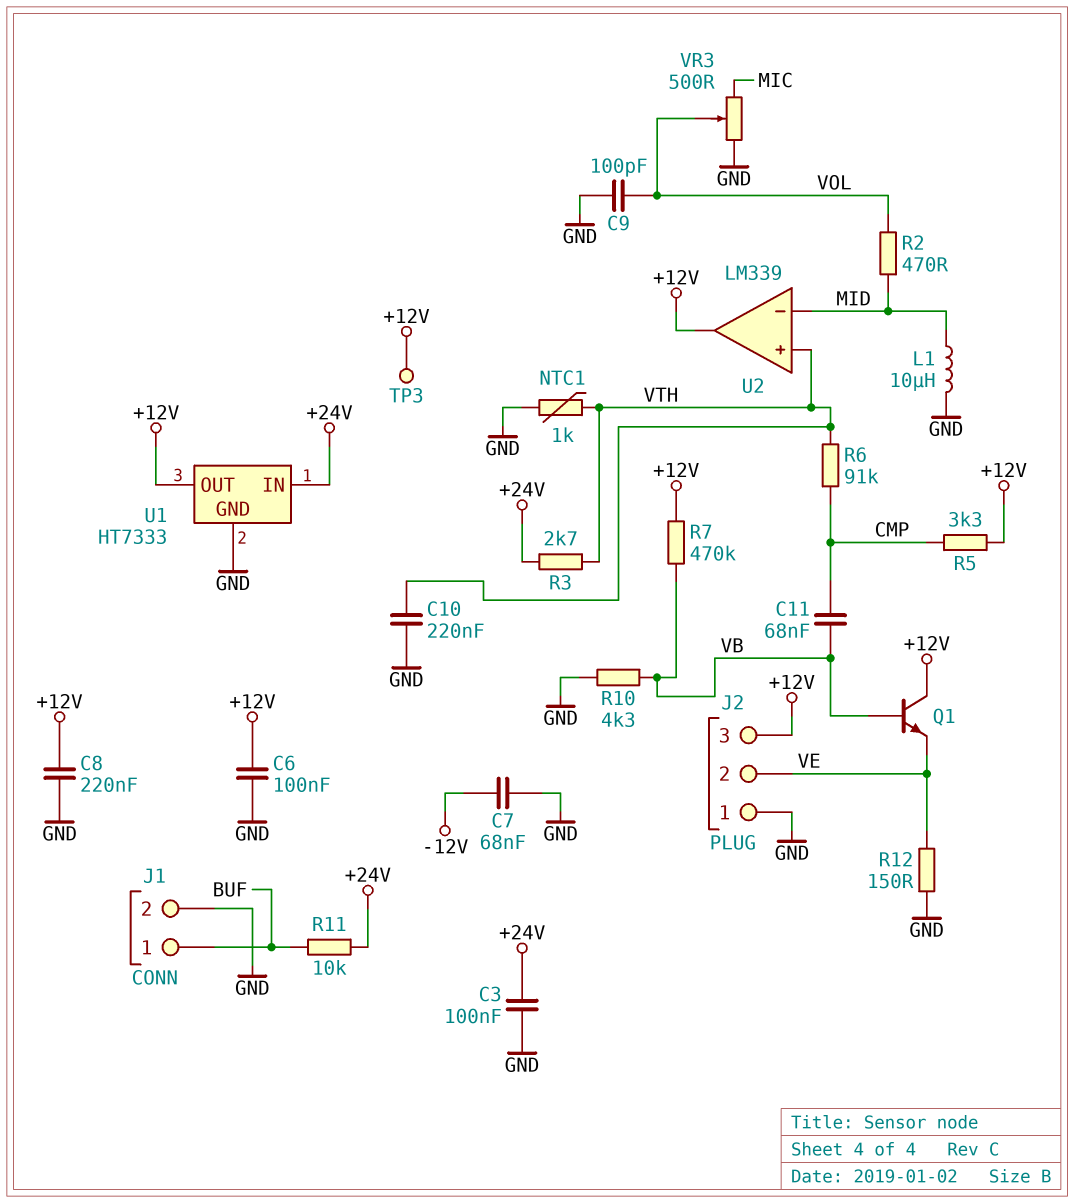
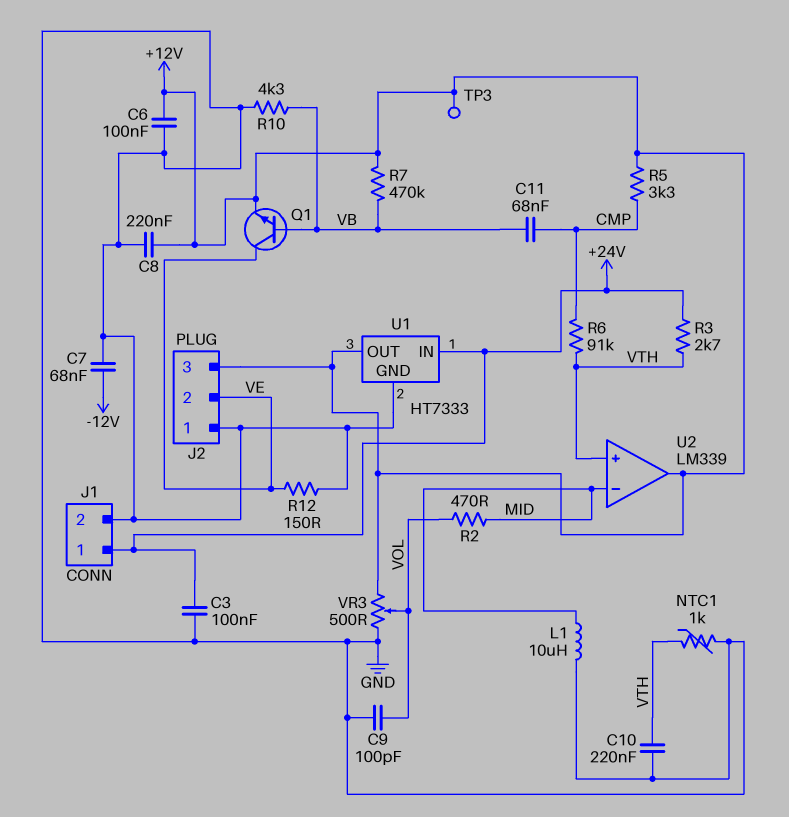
J1 pin 1: BUF -> +24V
Q1: NPN (B VB, C +12V, E VE) -> NPN (B VB, C VE, E +12V)
R11: 10k (+24V, BUF) -> none
VR3: 500 (GND, MIC, wiper VOL) -> 500 (+12V, GND, wiper VOL)

